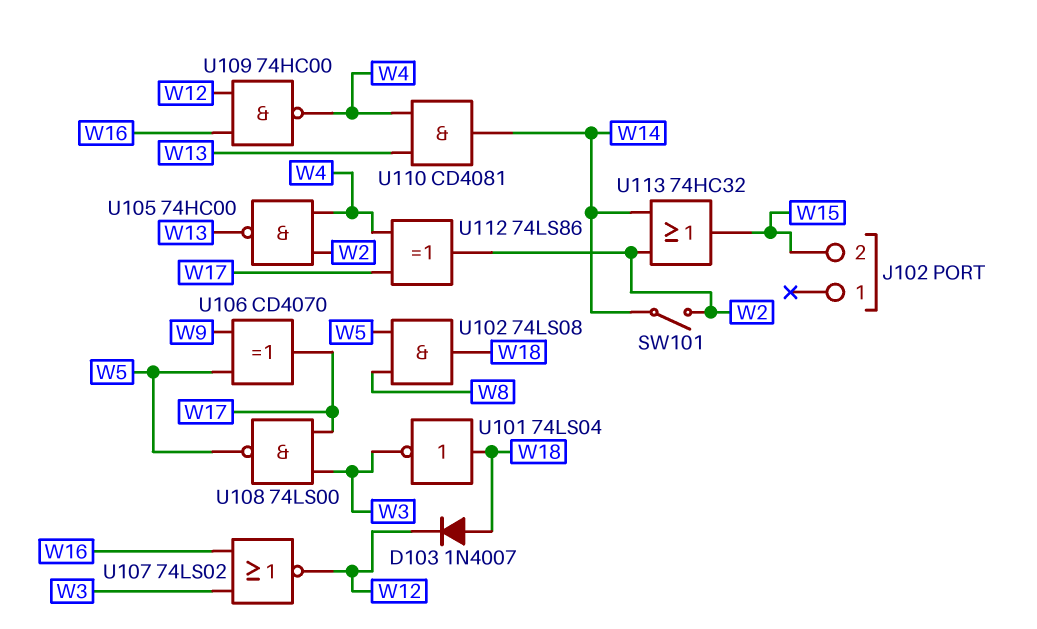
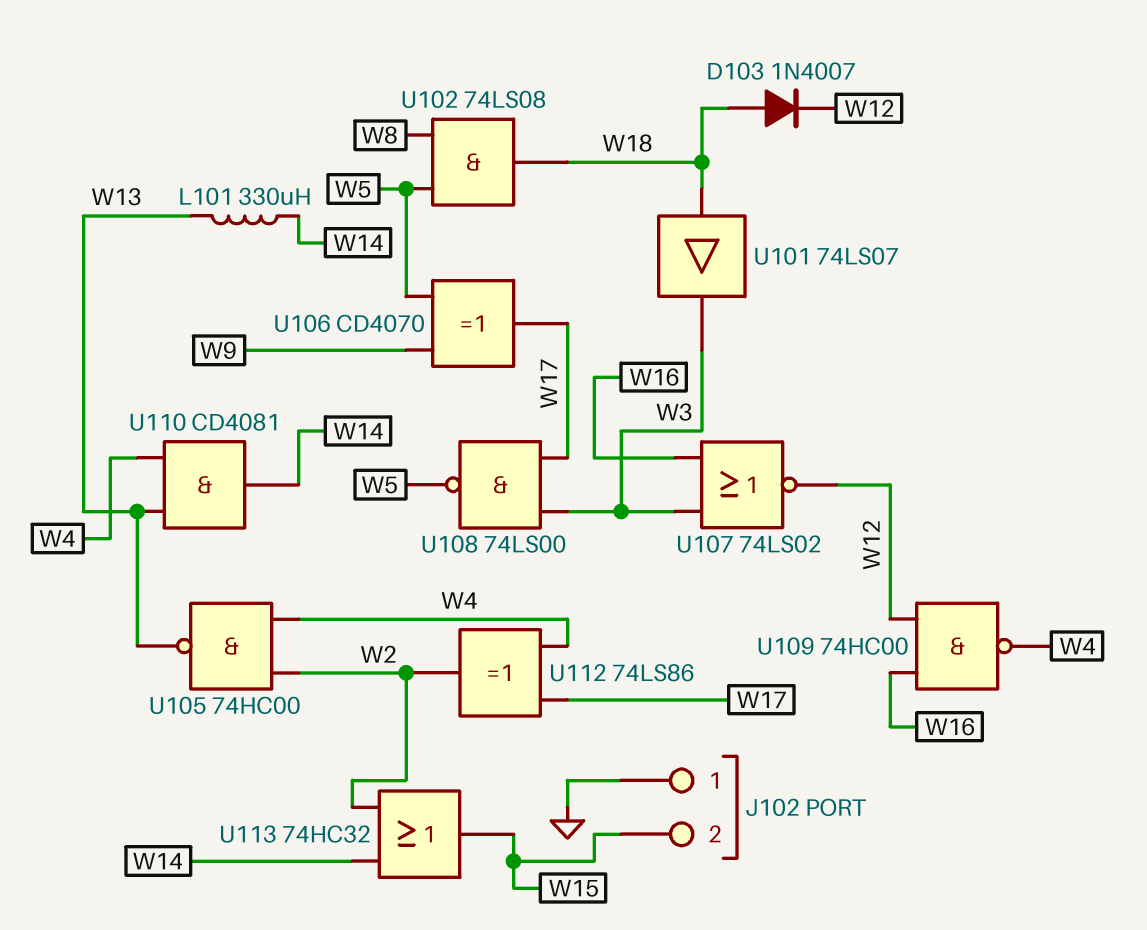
J102 pin 1: none -> GND
L101: none -> 330uH (W13, W14)
SW101: switch (W2, W14) -> none
U101: NOT 74LS04 (in W18, out W3) -> buffer 74LS07 (in W18, out W3)

